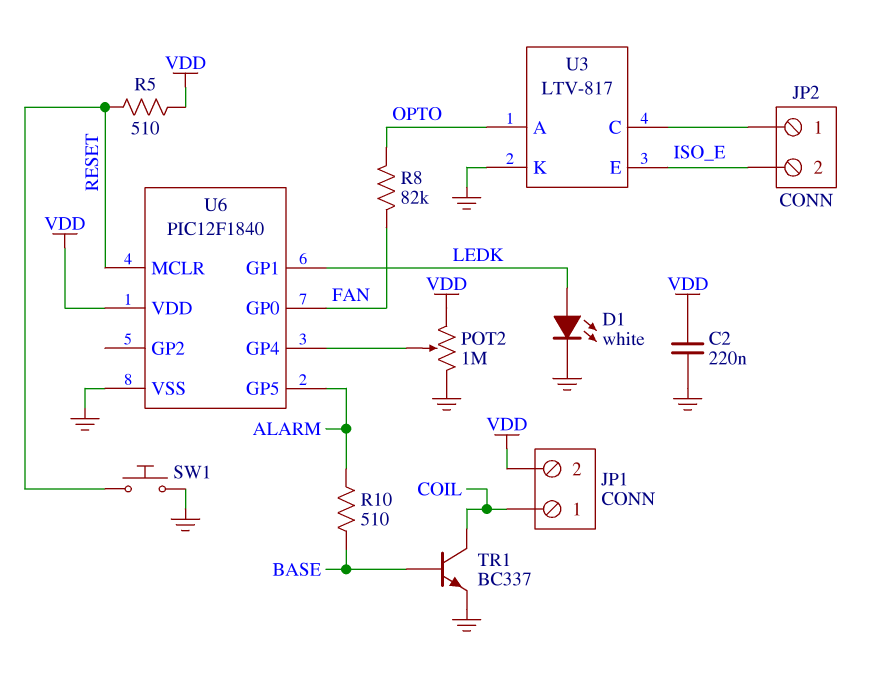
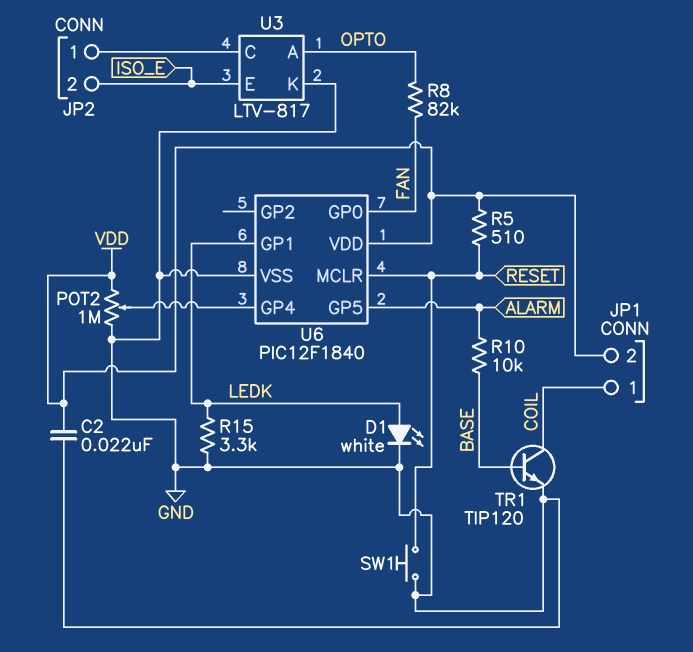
C2: 220nF (GND, VDD) -> 22nF (GND, VDD)
R10: 510 (ALARM, BASE) -> 10k (ALARM, BASE)
R15: none -> 3.3k (GND, LEDK)
TR1: NPN BC337 (B BASE, C COIL, E GND) -> NPN TIP120 (B BASE, C COIL, E GND)

